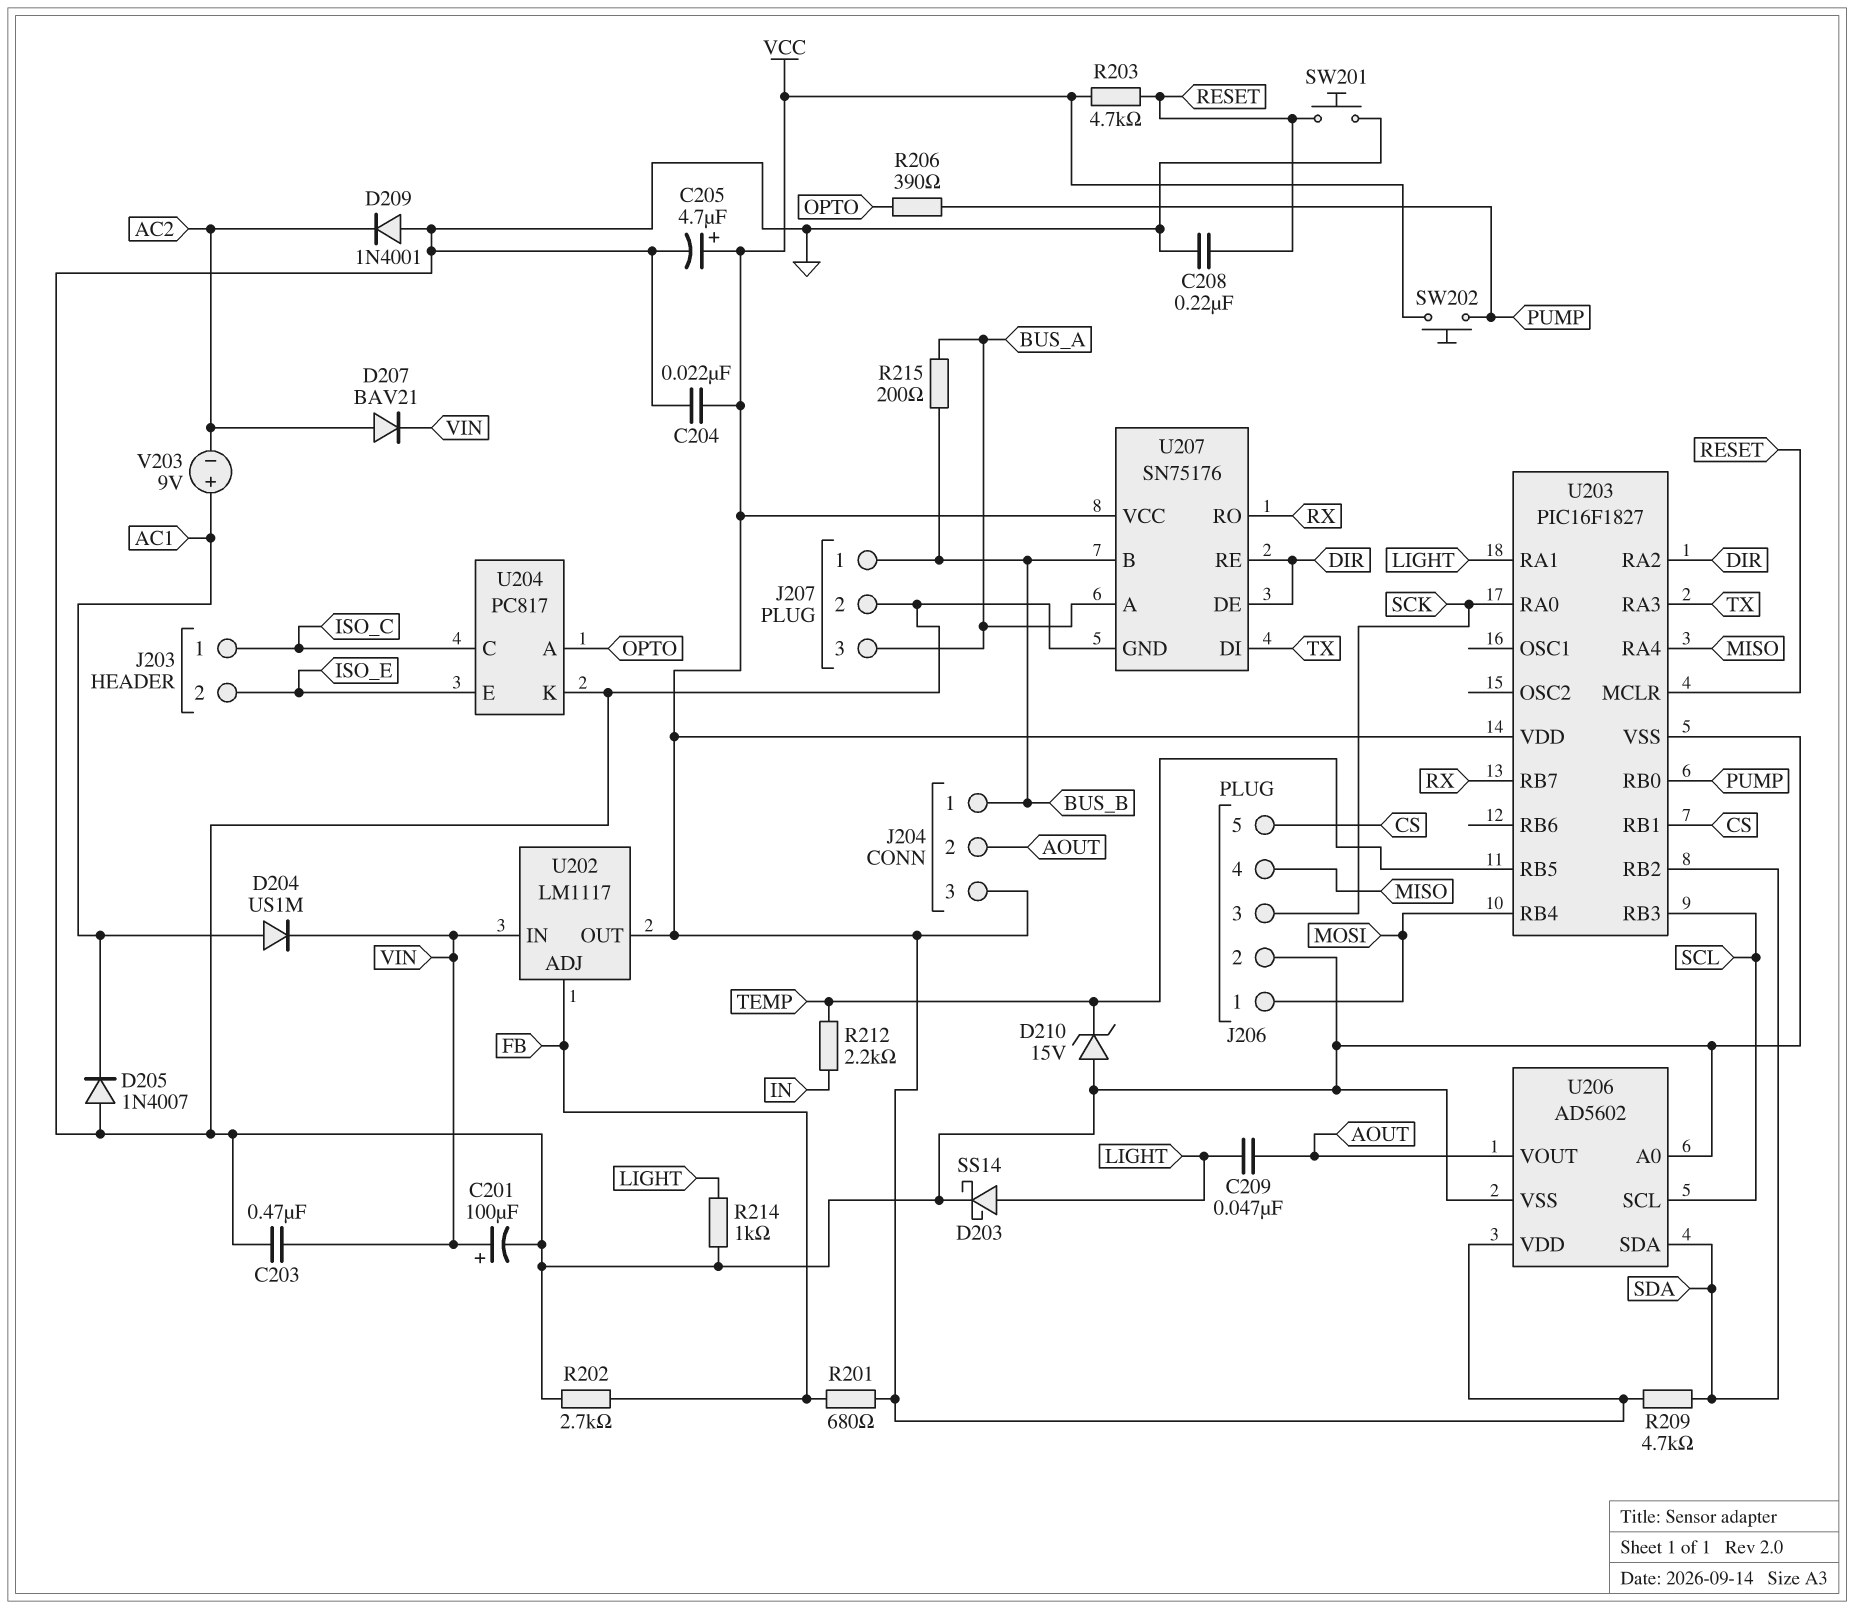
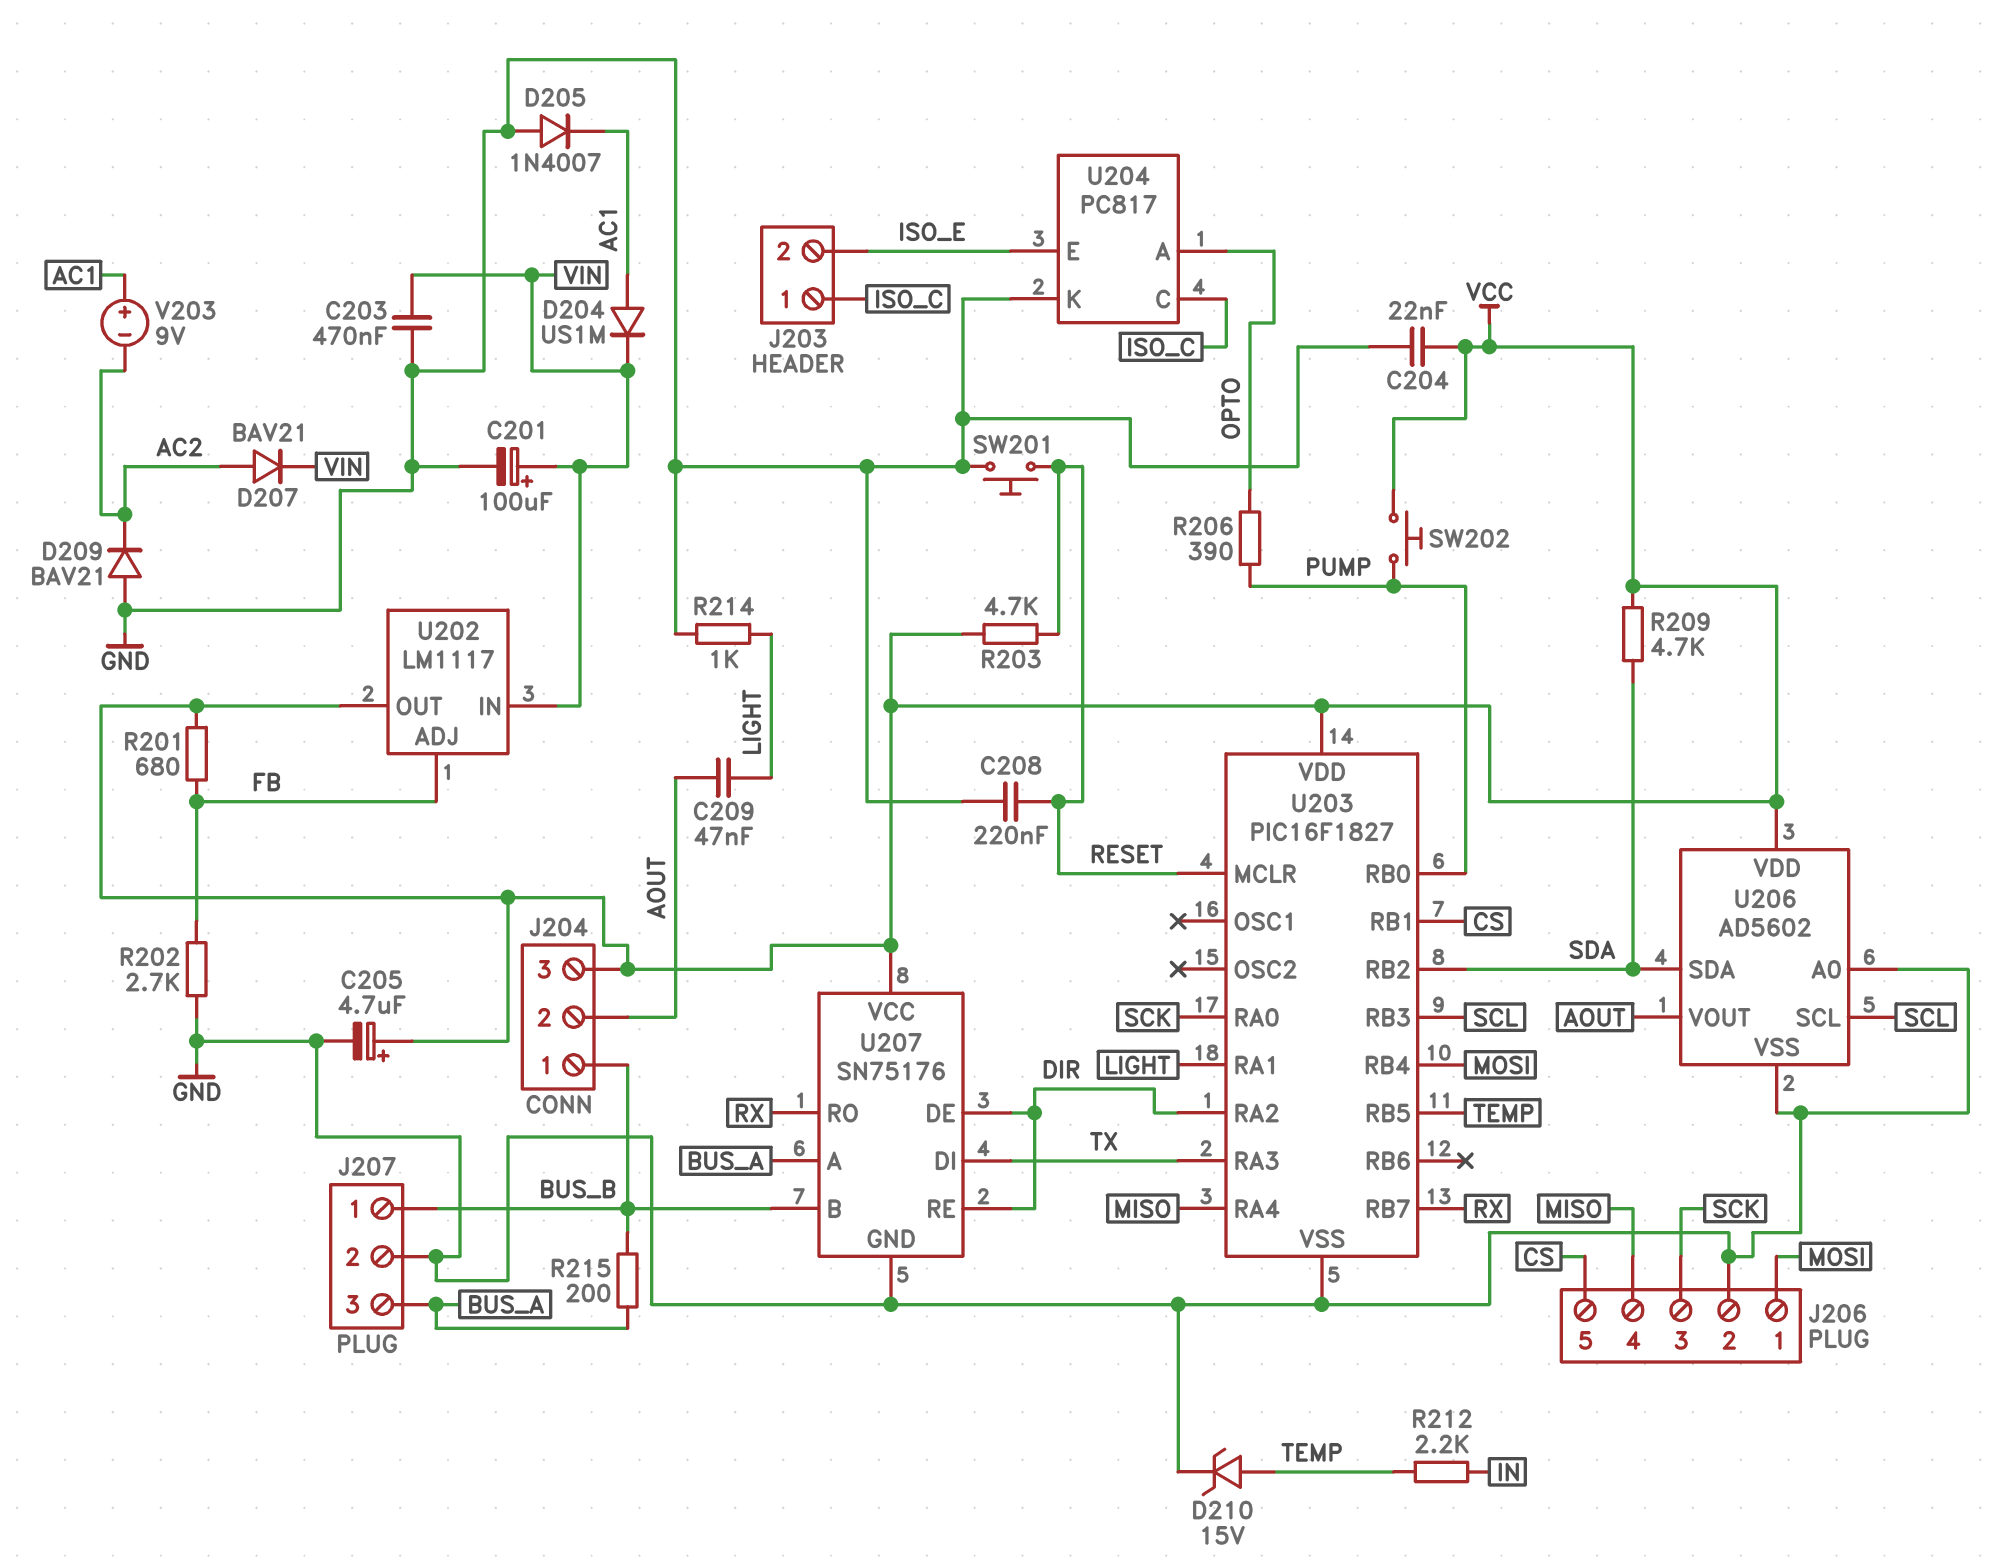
D203: schottky SS14 (A LIGHT, K GND) -> none
D209: diode 1N4001 (A GND, K AC2) -> diode BAV21 (A GND, K AC2)
D210: zener 15V (A GND, K TEMP) -> zener 15V (A TEMP, K GND)

